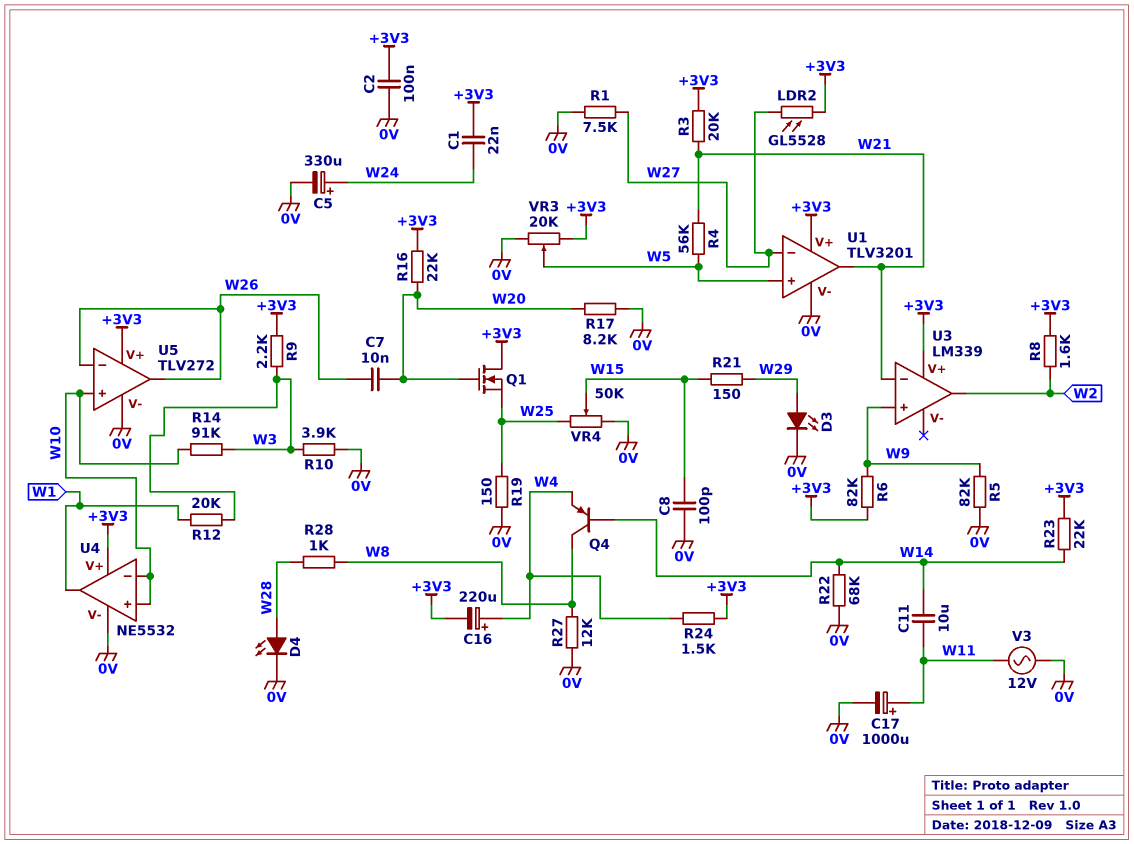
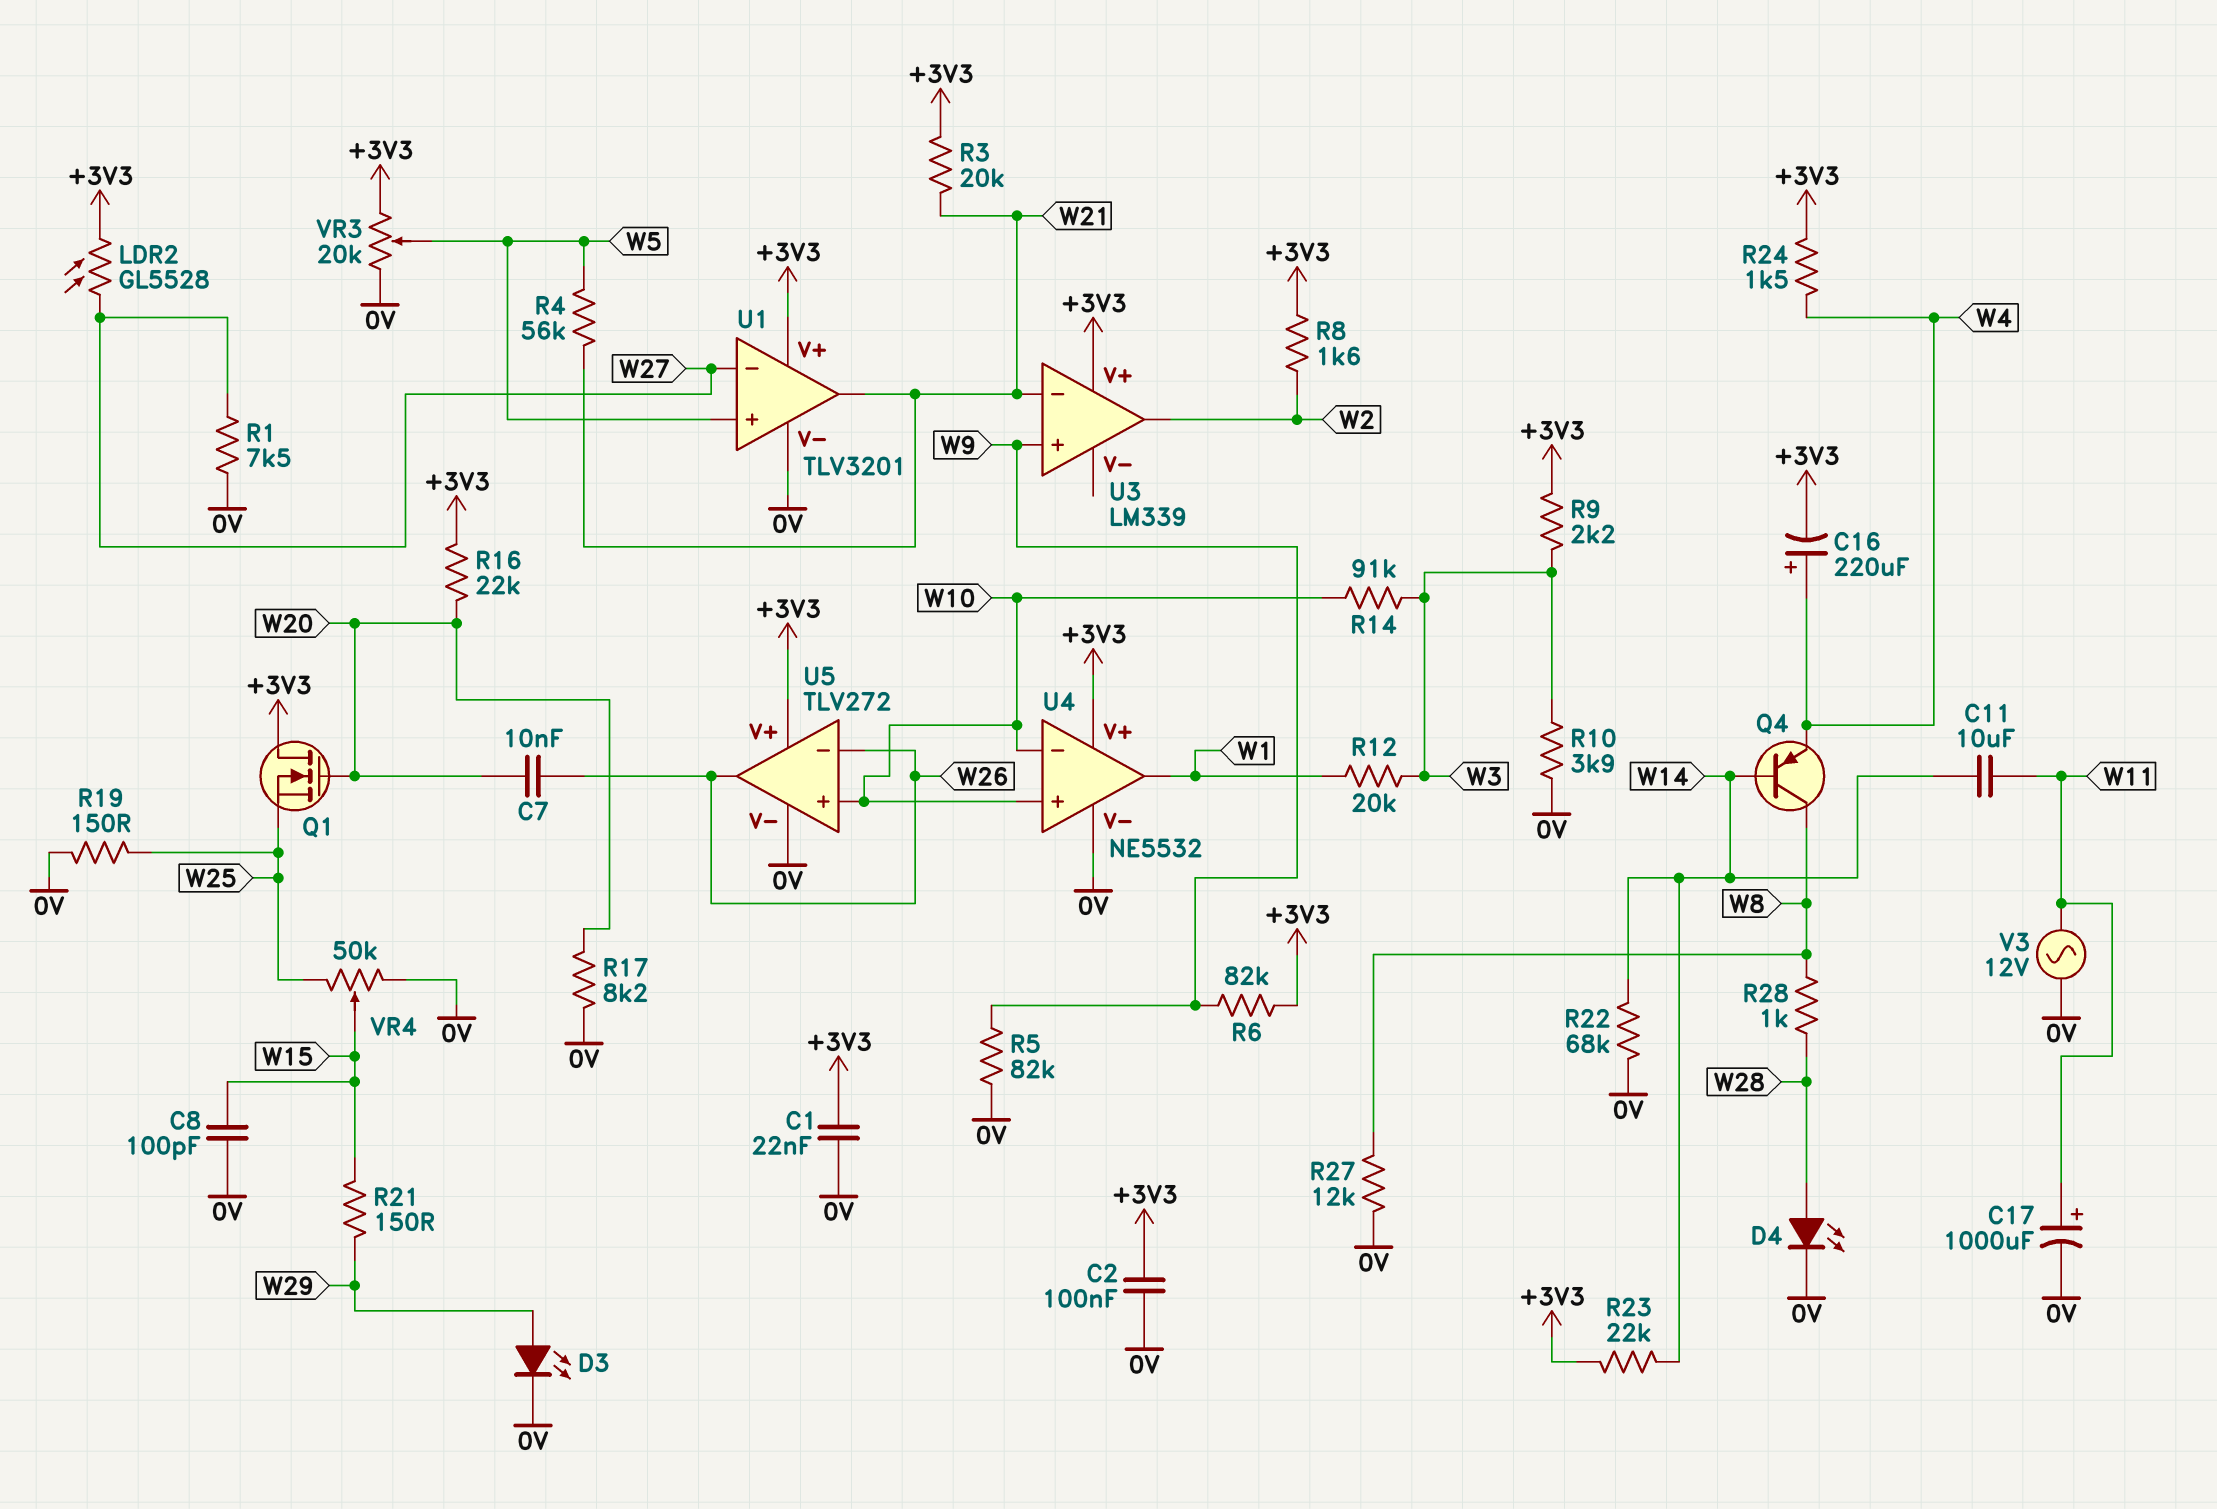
C1: 22nF (+3V3, W24) -> 22nF (+3V3, 0V)
C5: 330uF (plus W24, minus 0V) -> none

